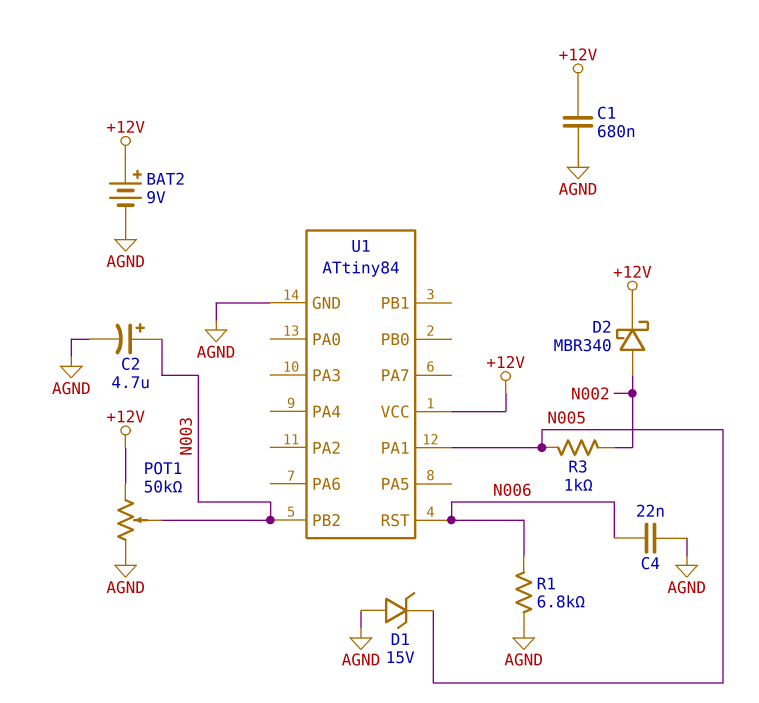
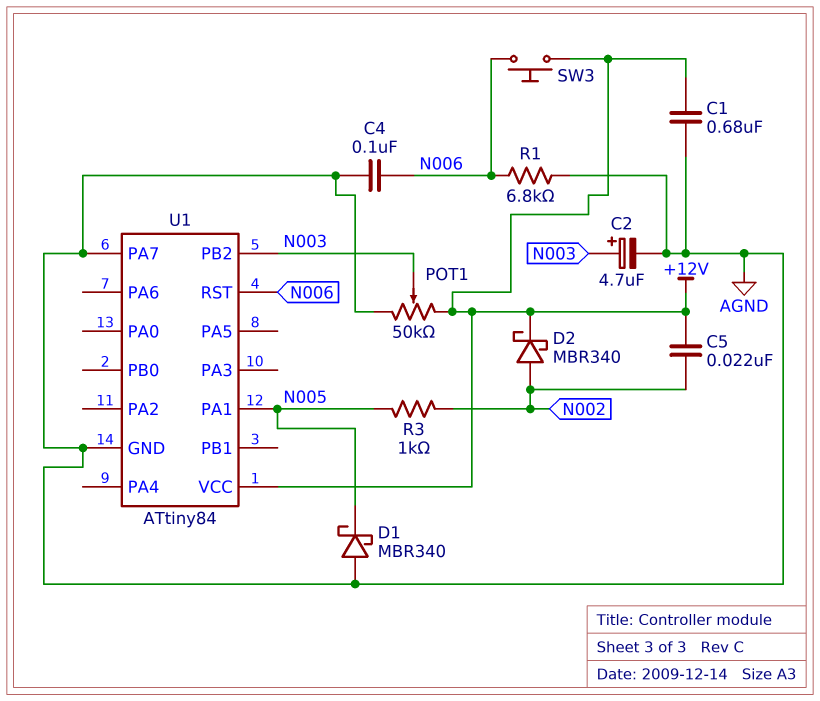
BAT2: 9V (plus +12V, minus AGND) -> none
C4: 22nF (AGND, N006) -> 100nF (AGND, N006)
C5: none -> 22nF (+12V, N002)
D1: zener 15V (A AGND, K N005) -> schottky MBR340 (A AGND, K N005)
SW3: none -> button (+12V, N006)
U1 pin PA7: none -> AGND

